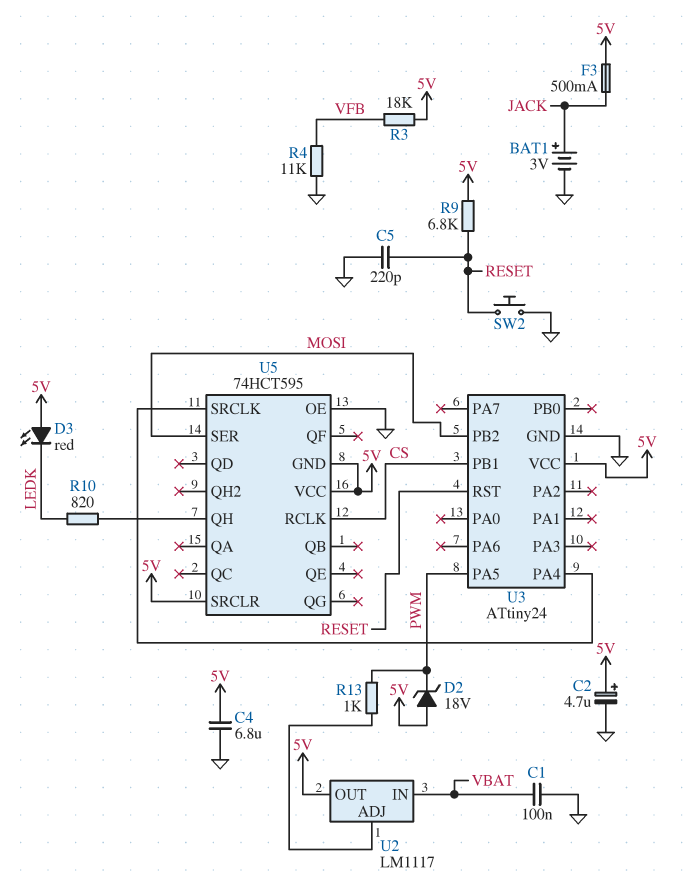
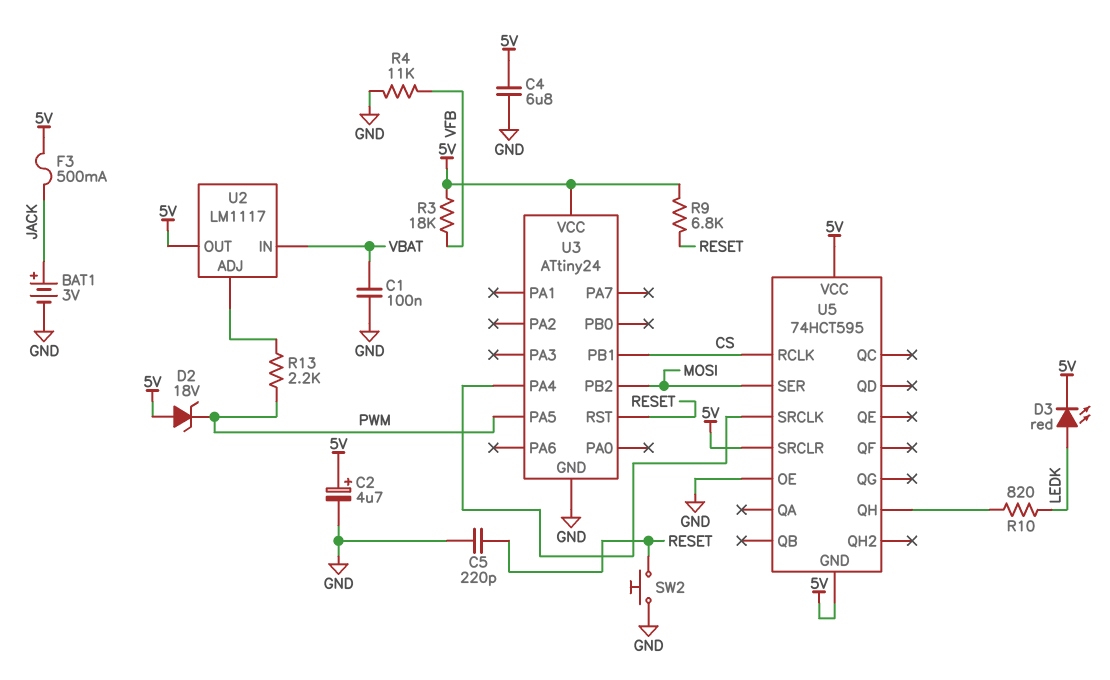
D3: LED red (A 5V, K LEDK) -> LED red (A LEDK, K 5V)
R13: 1k (PWM, U2/ADJ) -> 2.2k (PWM, U2/ADJ)

